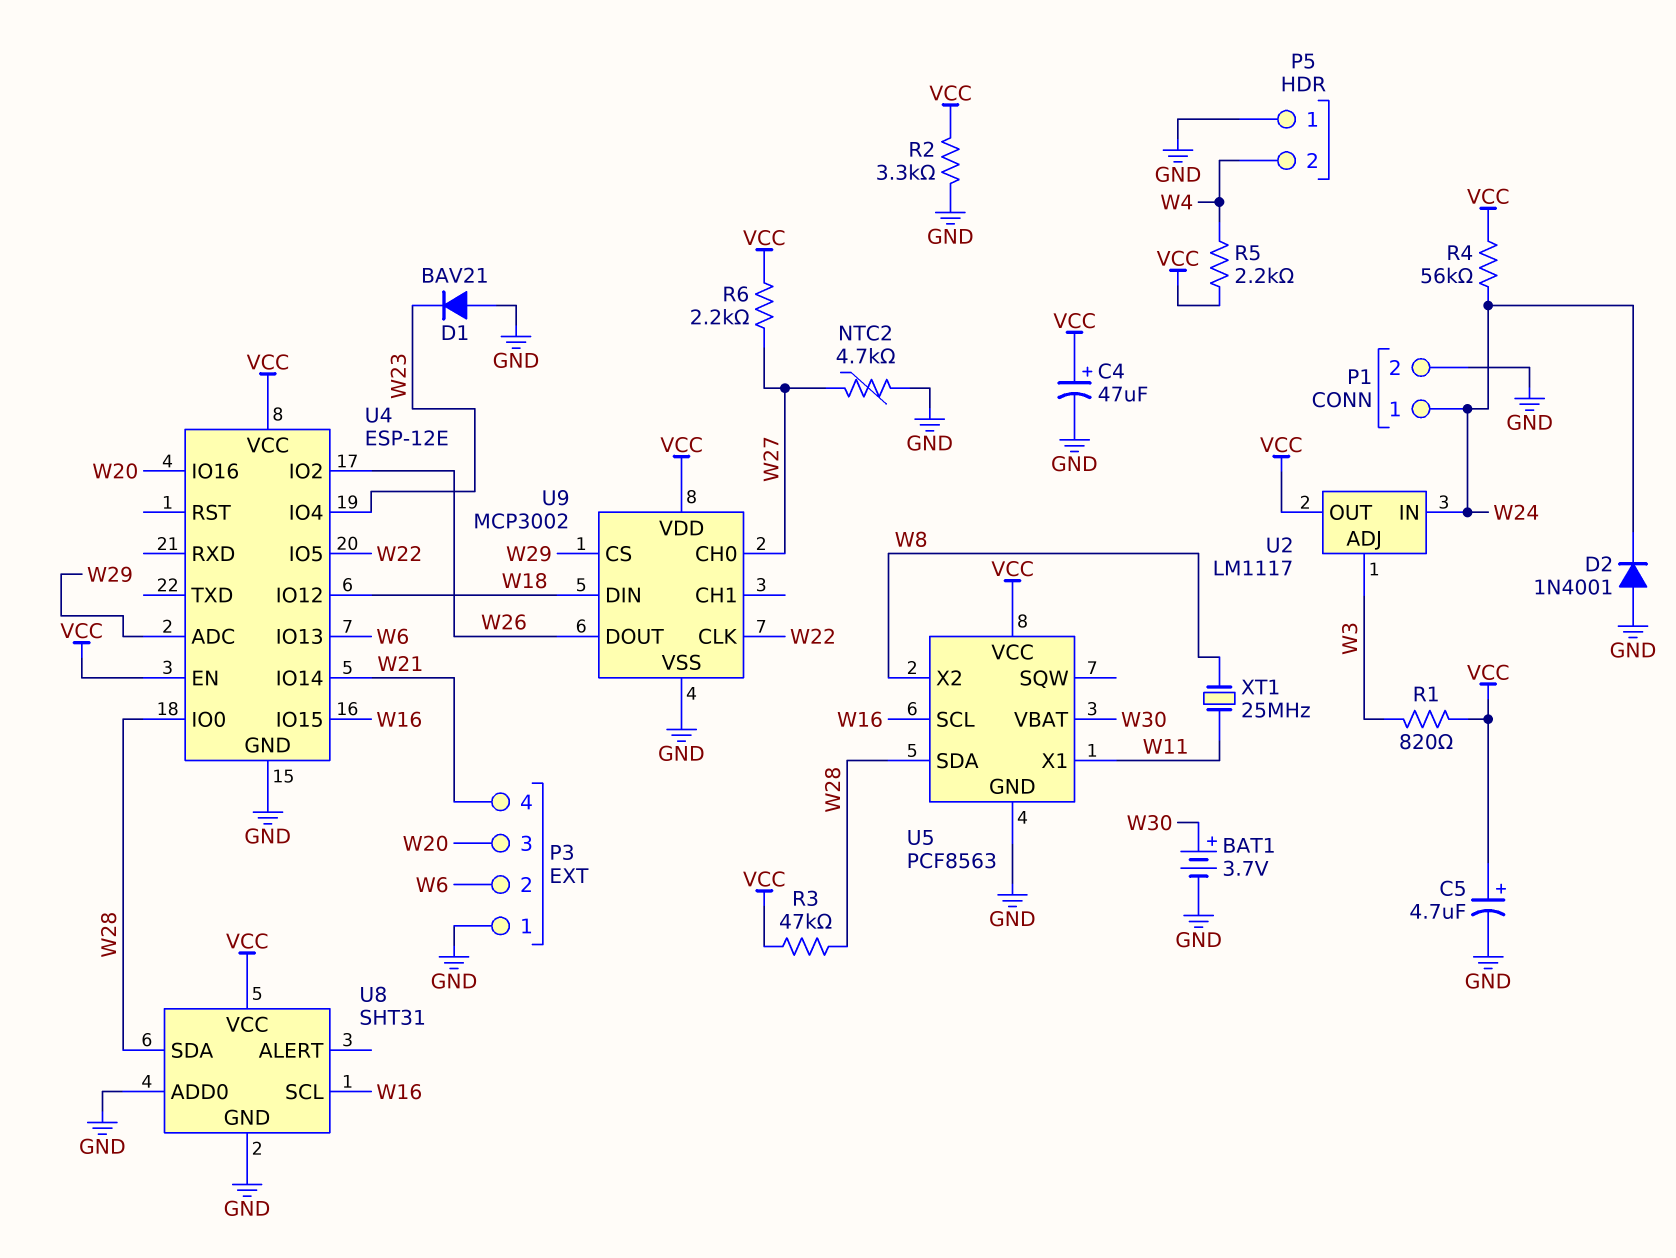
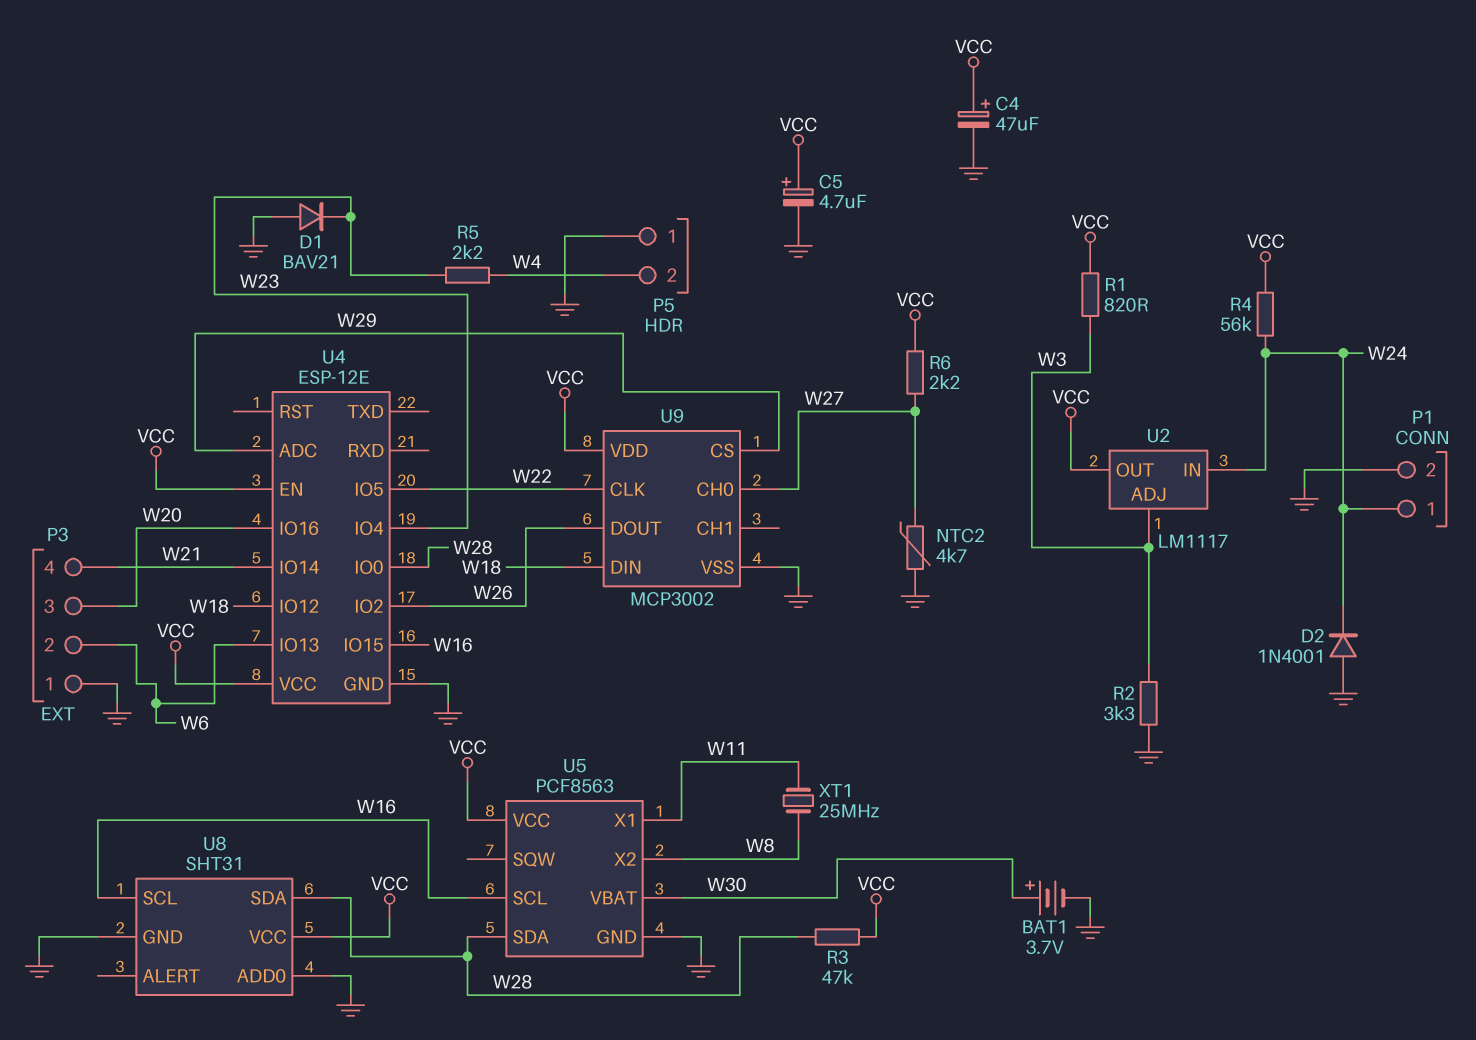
R2: 3.3k (GND, VCC) -> 3.3k (GND, W3)
R5: 2.2k (VCC, W4) -> 2.2k (W4, W23)

